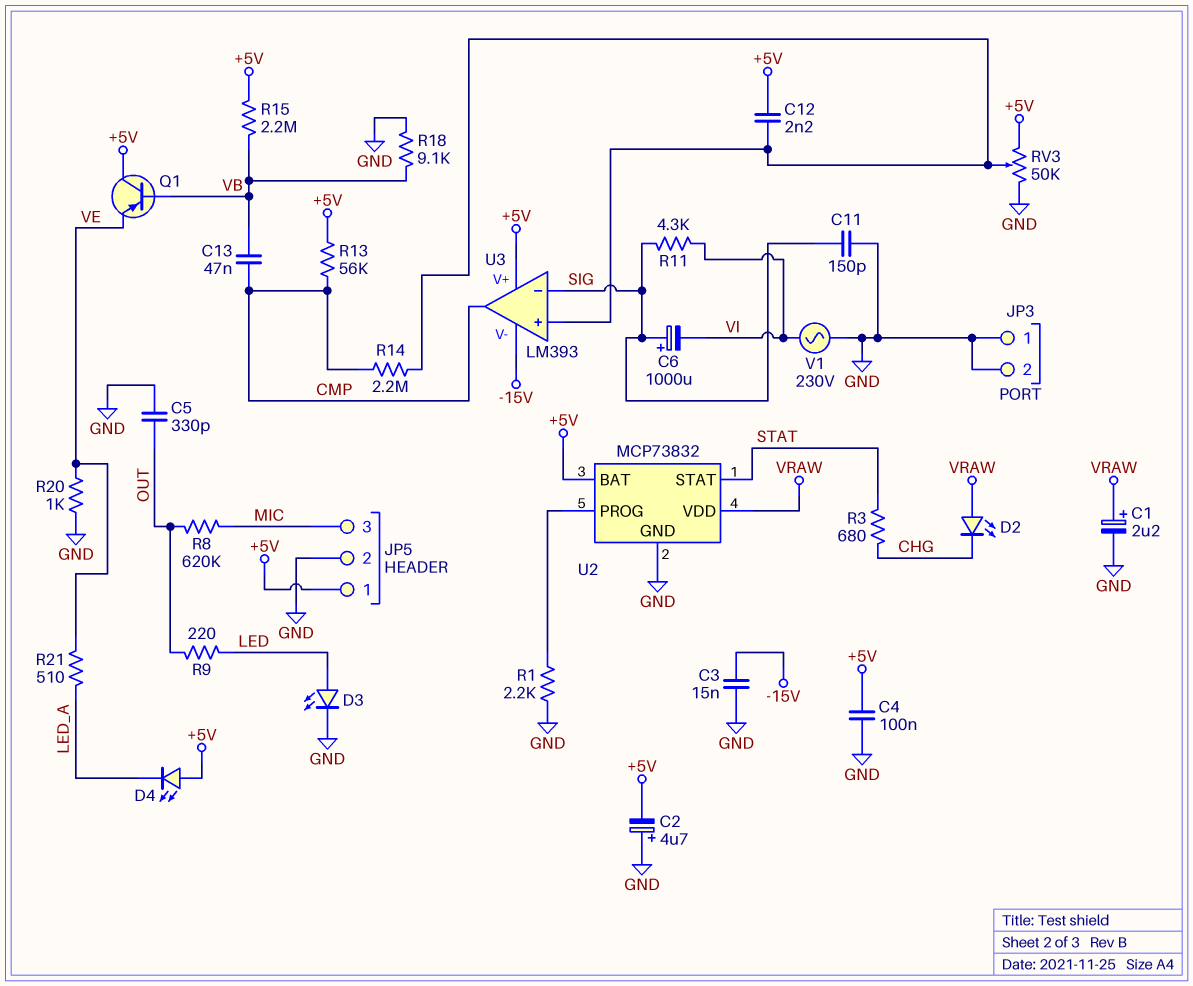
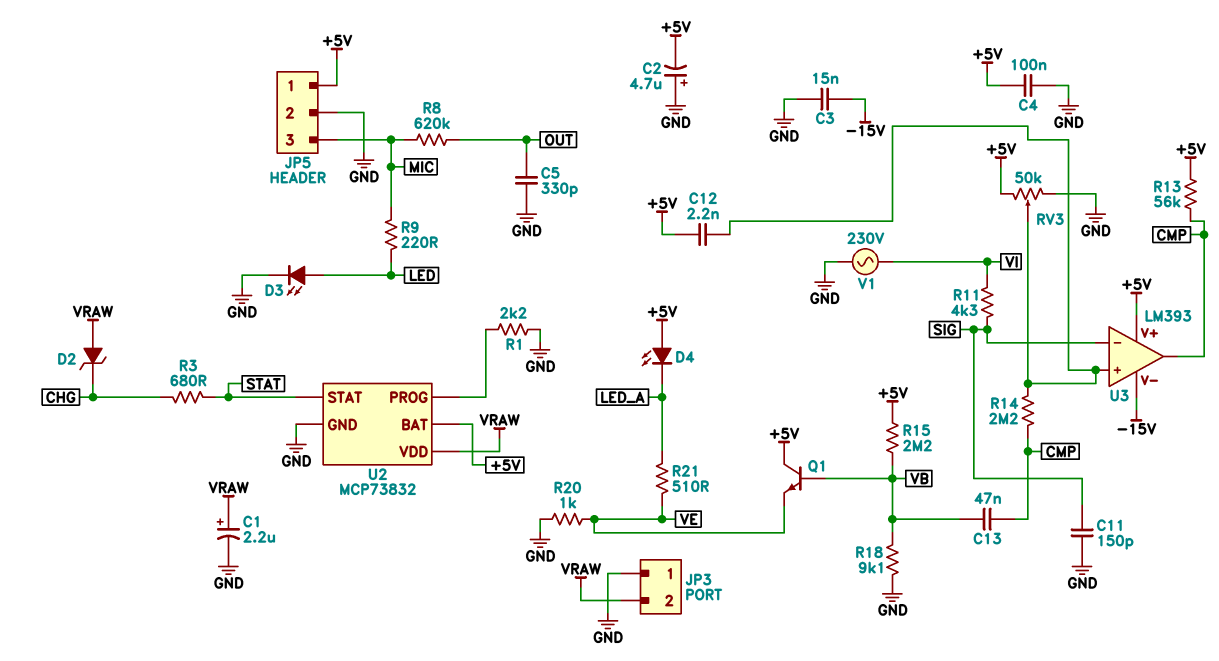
C6: 1000uF (plus SIG, minus VI) -> none
D2: LED (A VRAW, K CHG) -> zener (A VRAW, K CHG)
JP3 pin 2: GND -> VRAW
Q1: PNP (B VB, C +5V, E VE) -> NPN (B VB, C +5V, E VE)
R9: 220 (LED, OUT) -> 220 (LED, MIC)

